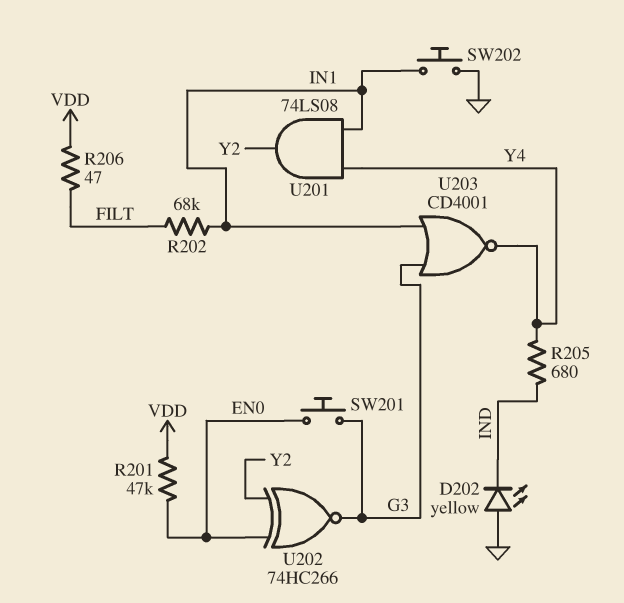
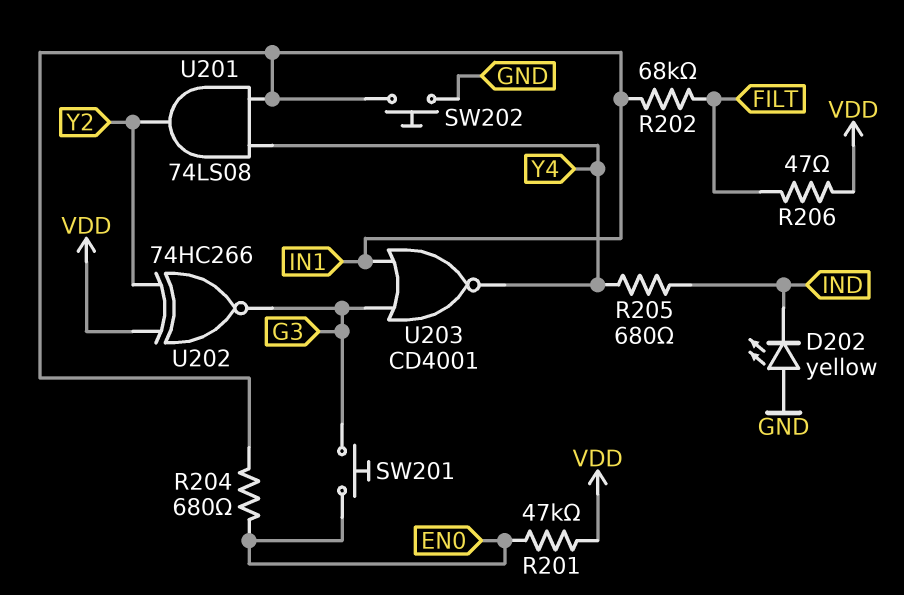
R204: none -> 680 (EN0, IN1)
U202: XNOR 74HC266 (in EN0, in Y2, out G3) -> XNOR 74HC266 (in VDD, in Y2, out G3)

